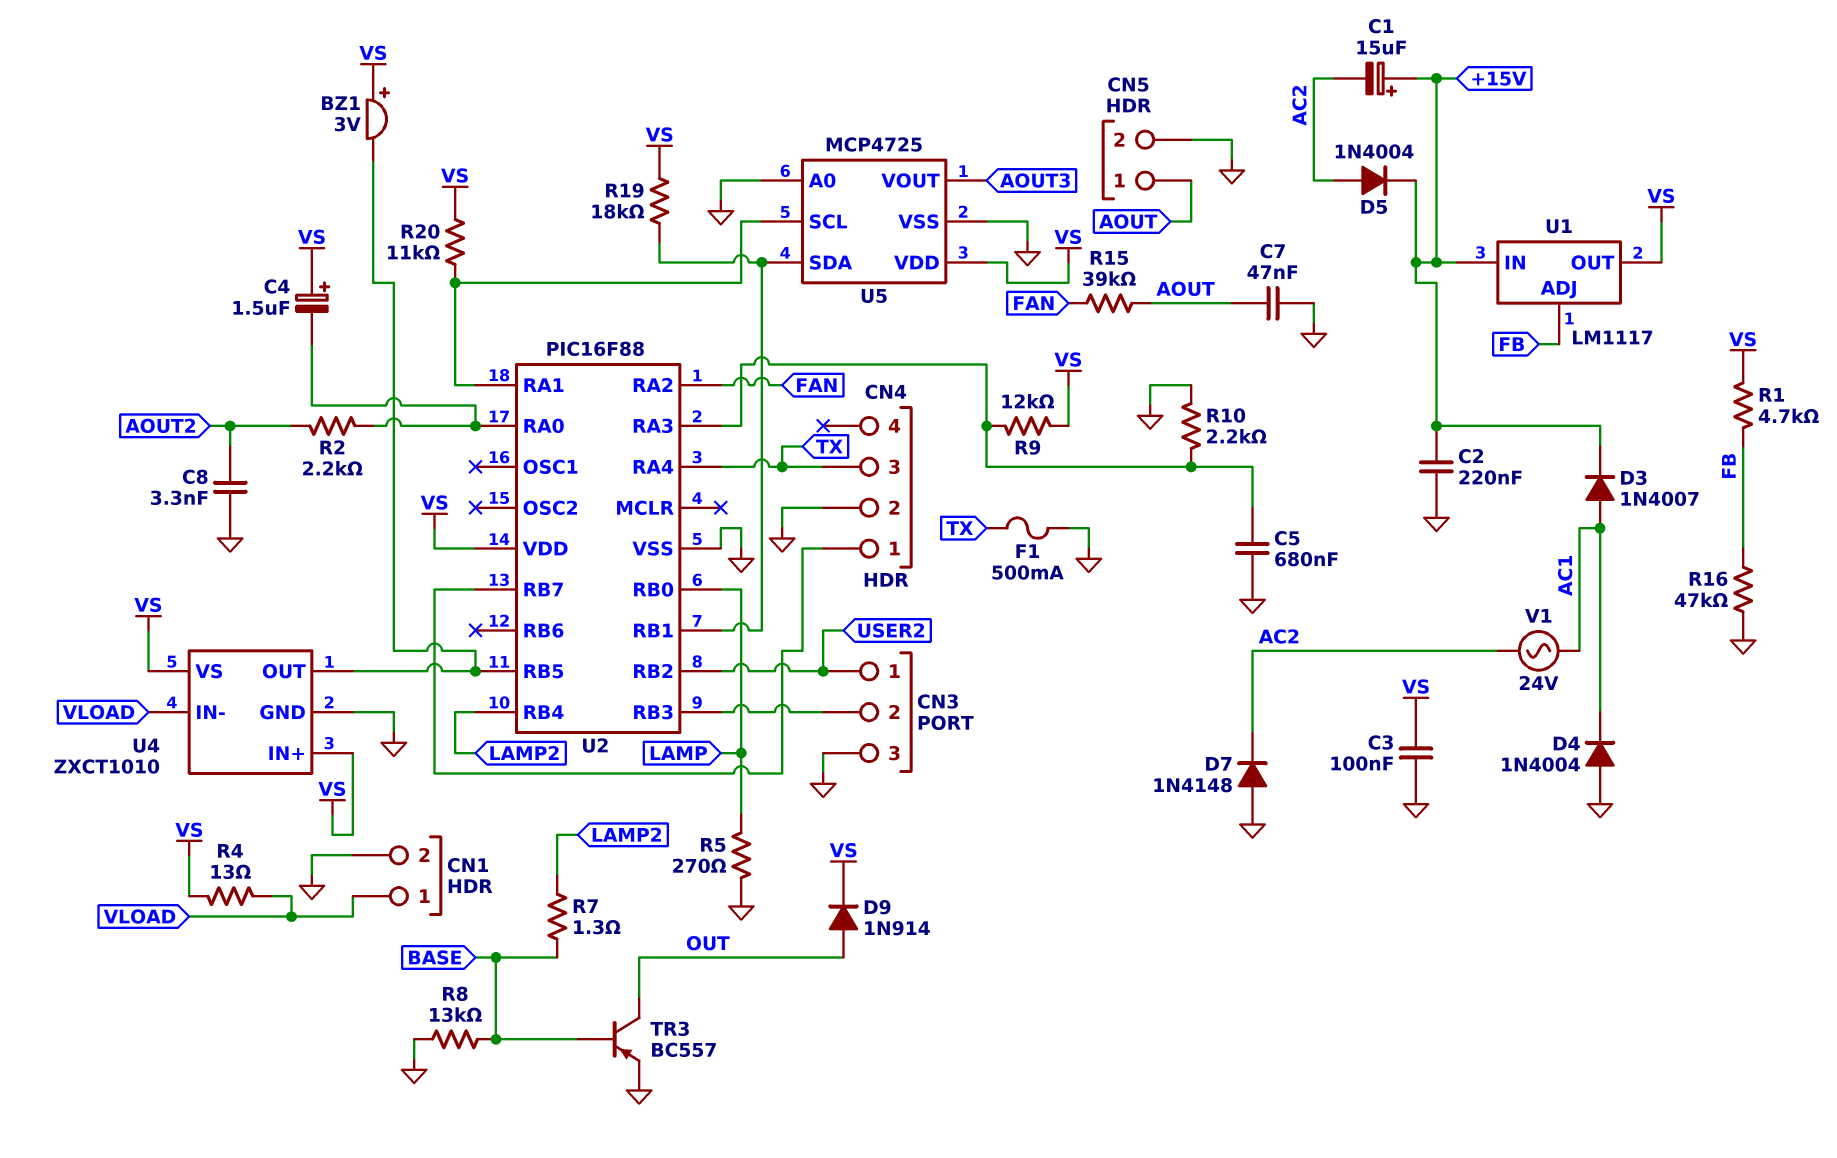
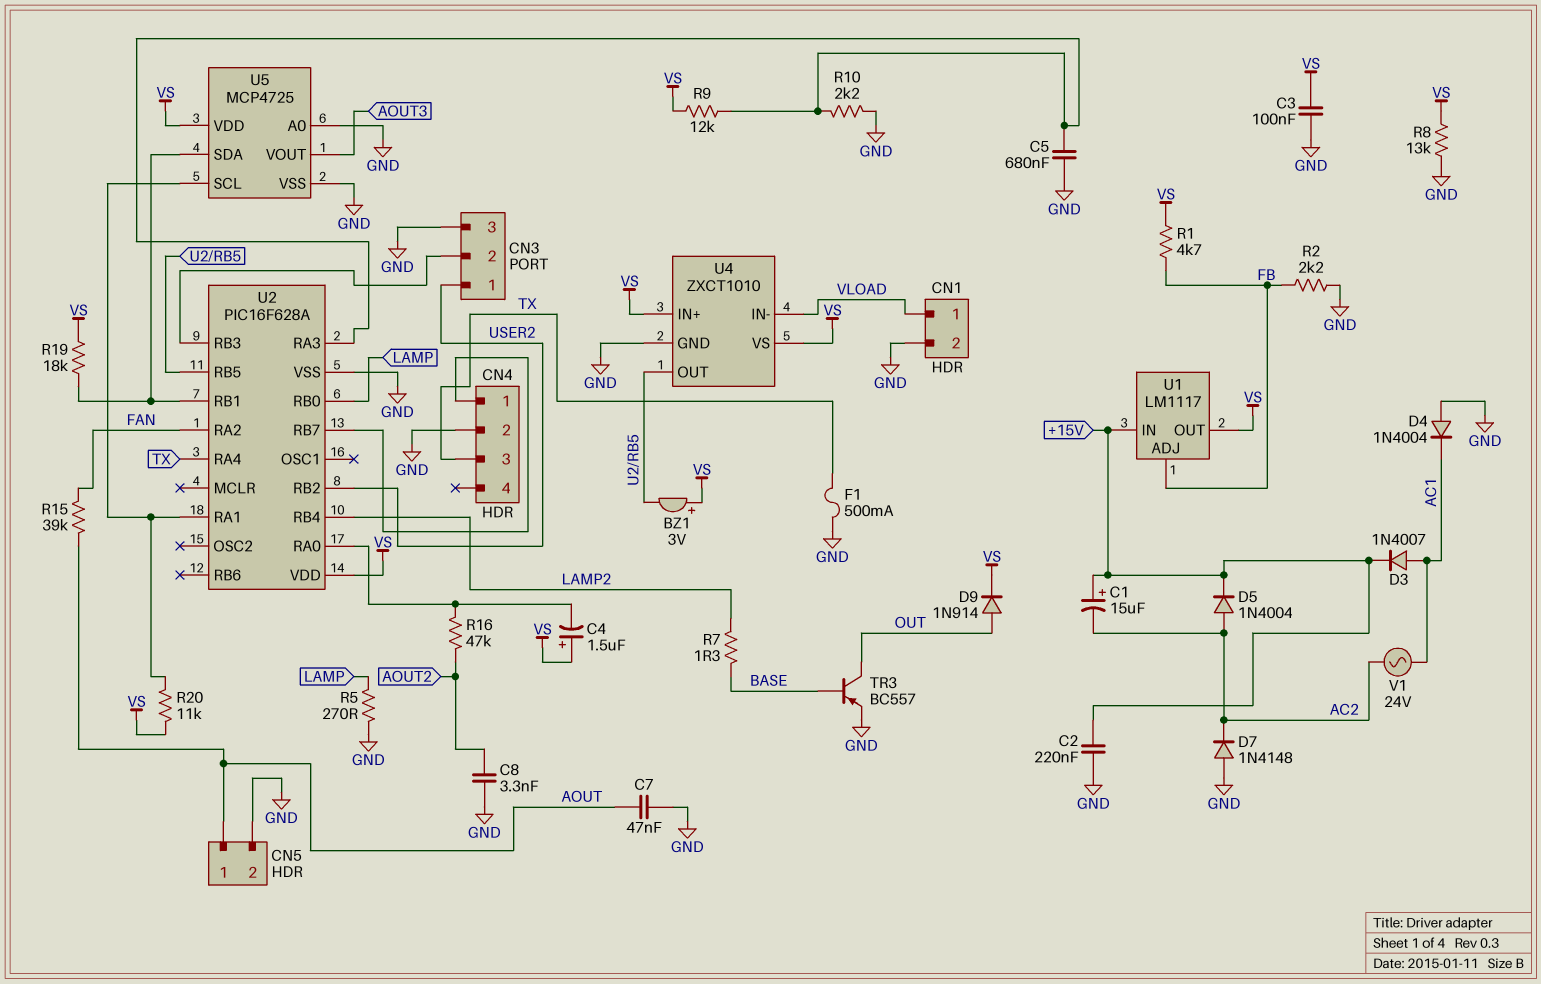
R2: 2.2k (AOUT2, U2/RA0) -> 2.2k (FB, GND)
R4: 13 (VLOAD, VS) -> none
R8: 13k (BASE, GND) -> 13k (GND, VS)
R16: 47k (FB, GND) -> 47k (AOUT2, U2/RA0)
U2: PIC16F88 -> PIC16F628A

